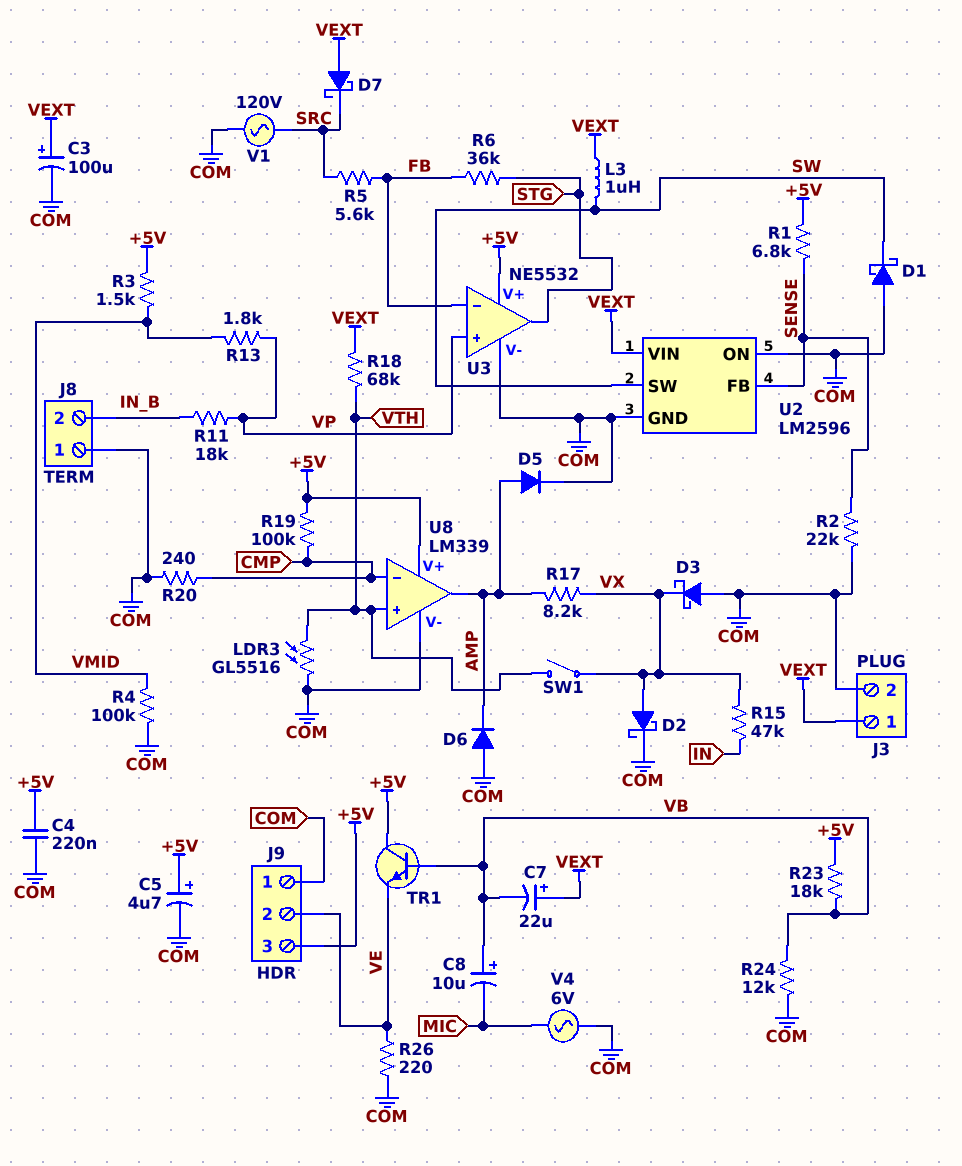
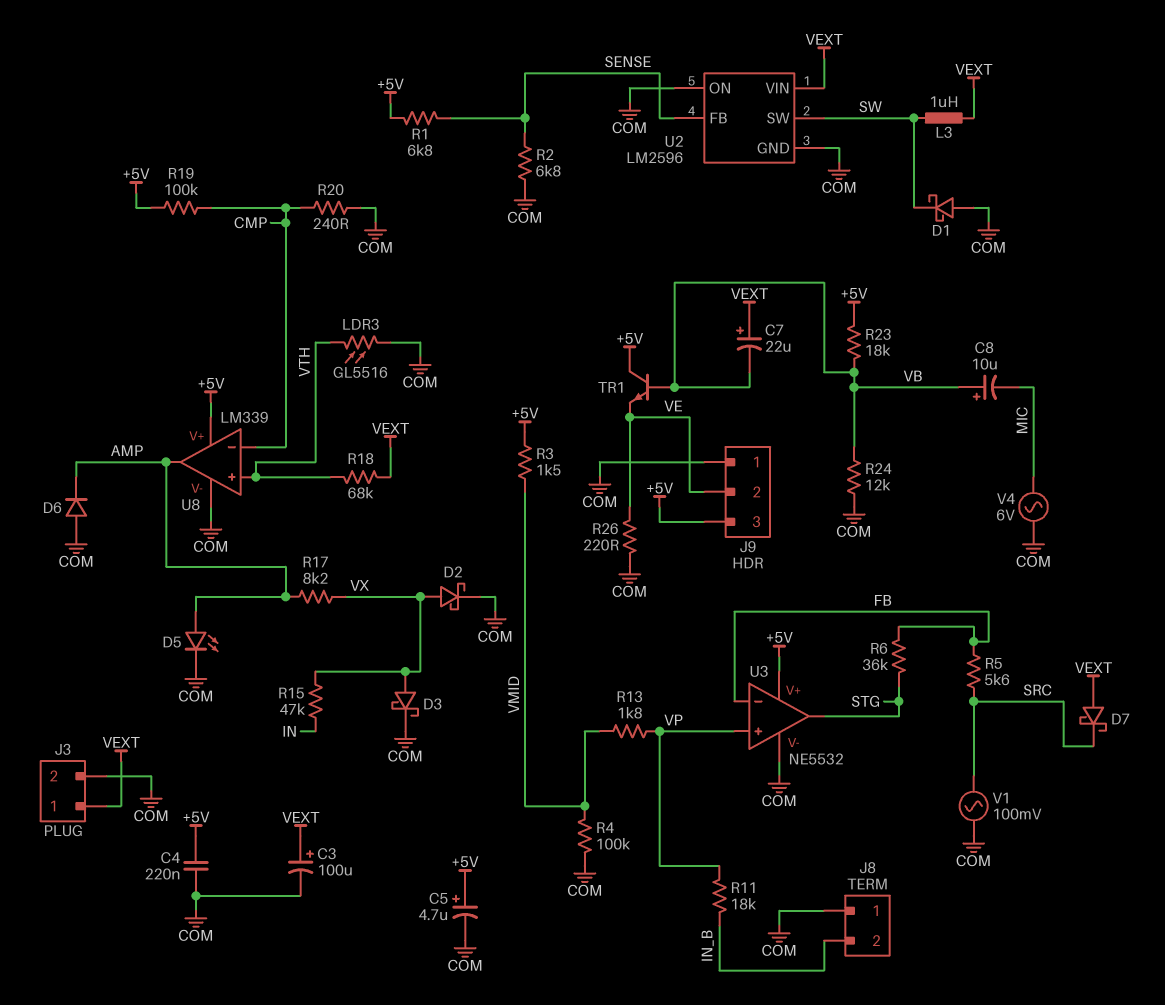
D3: schottky (A COM, K VX) -> schottky (A VX, K COM)
D5: diode (A AMP, K COM) -> LED (A AMP, K COM)
R2: 22k (COM, SENSE) -> 6.8k (COM, SENSE)
SW1: switch (VTH, VX) -> none
V1: AC 120V (COM, SRC) -> AC 100mV (COM, SRC)

